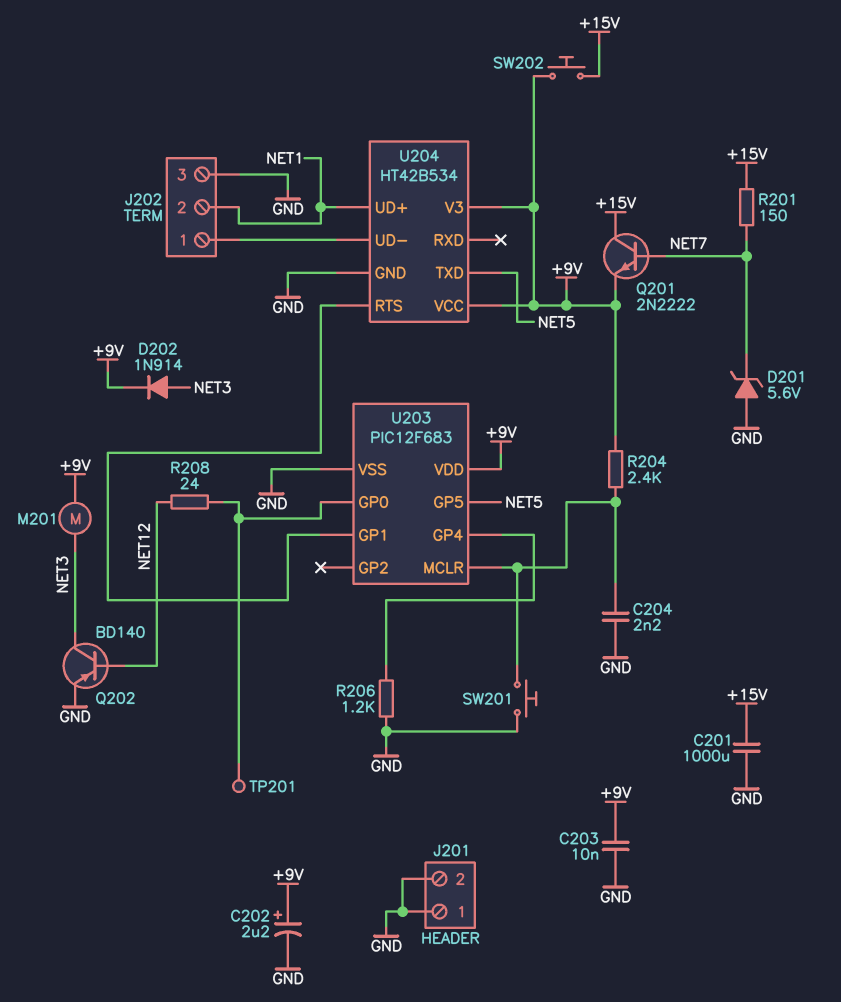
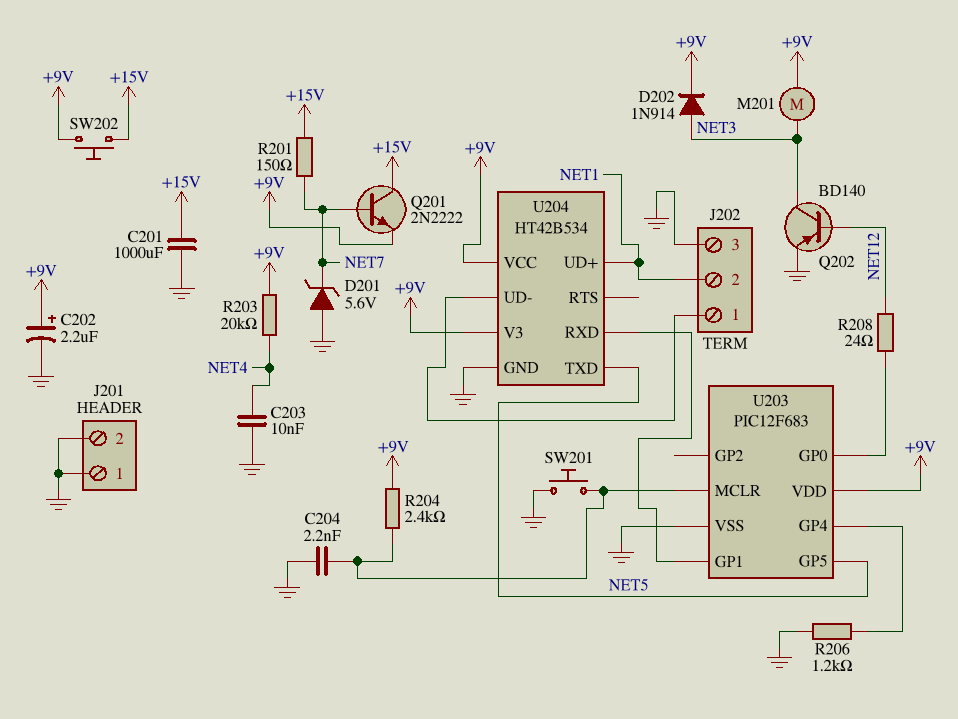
C203: 10nF (+9V, GND) -> 10nF (GND, NET4)
R203: none -> 20k (+9V, NET4)
TP201: test point (U203/GP0) -> none
U204 pin RTS: U203/GP1 -> none
U204 pin RXD: none -> U203/GP1

